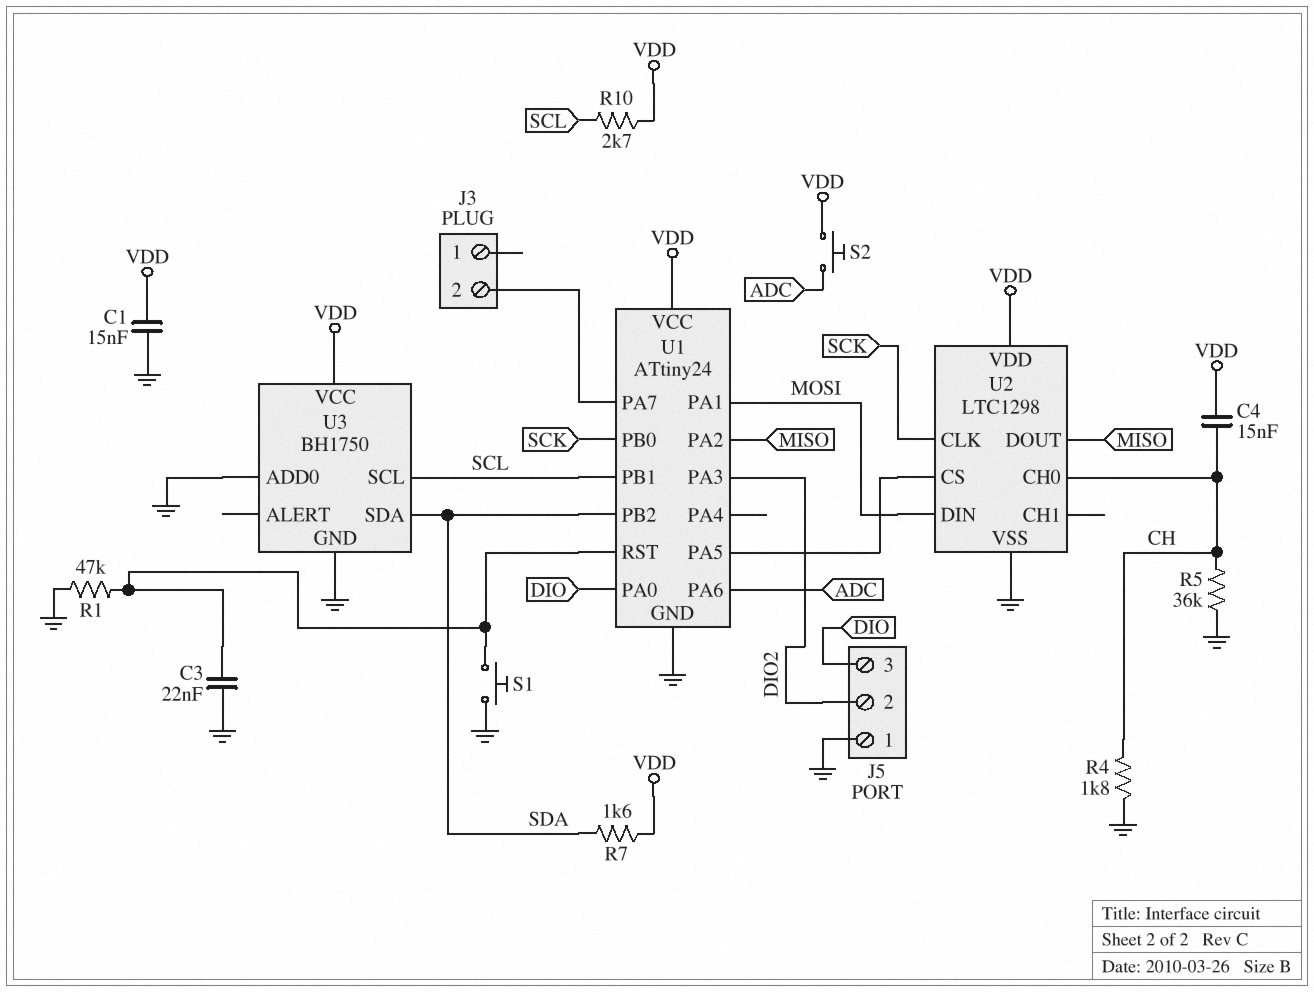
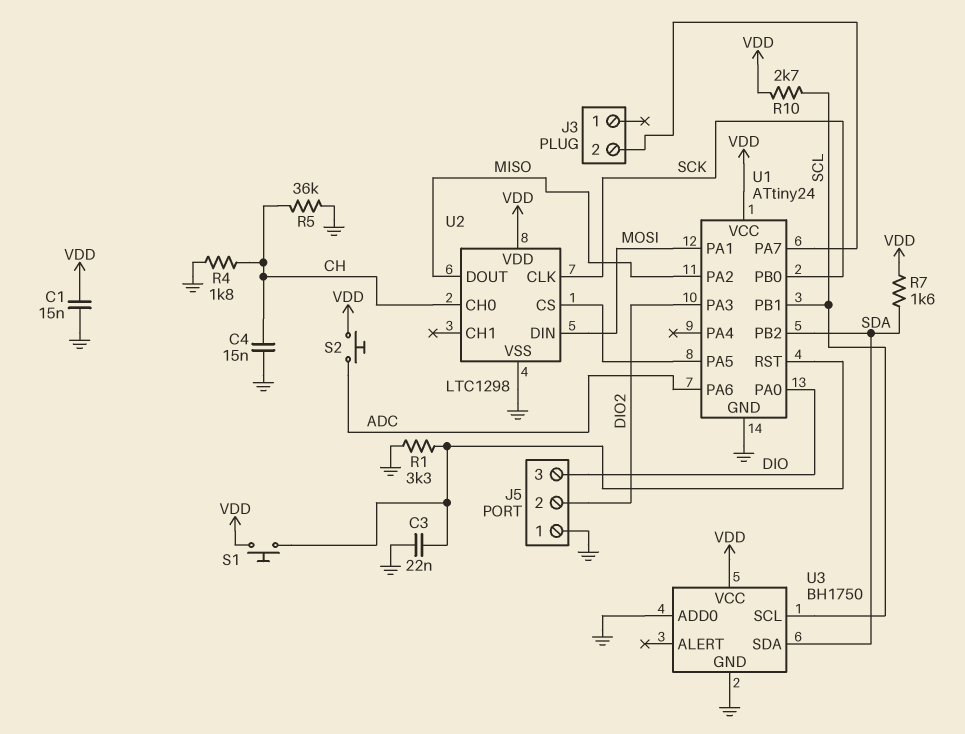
C4: 15nF (CH, VDD) -> 15nF (CH, GND)
R1: 47k (GND, U1/RST) -> 3.3k (GND, U1/RST)
S1: button (GND, U1/RST) -> button (U1/RST, VDD)

